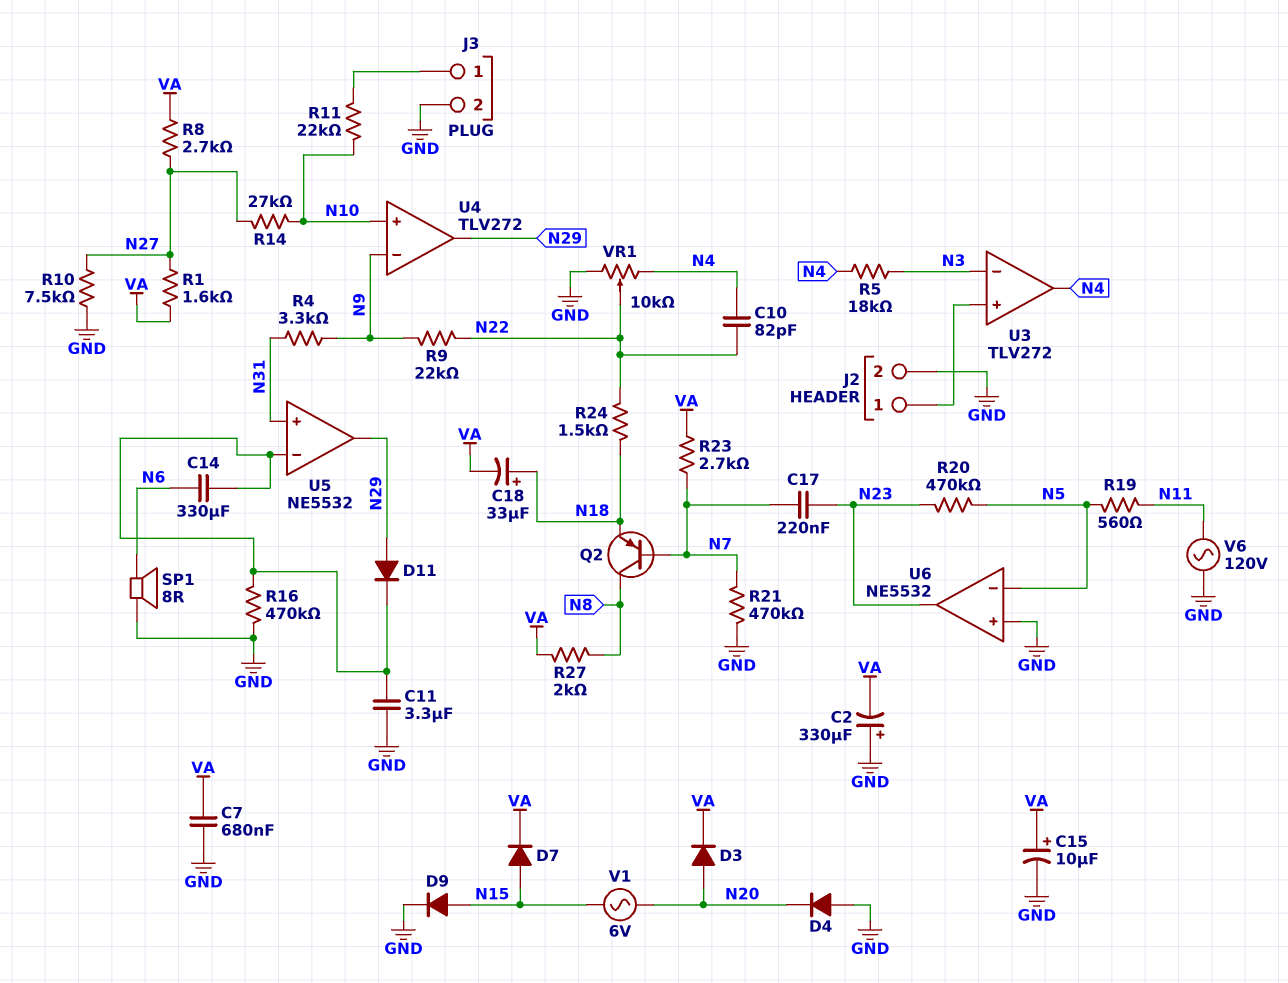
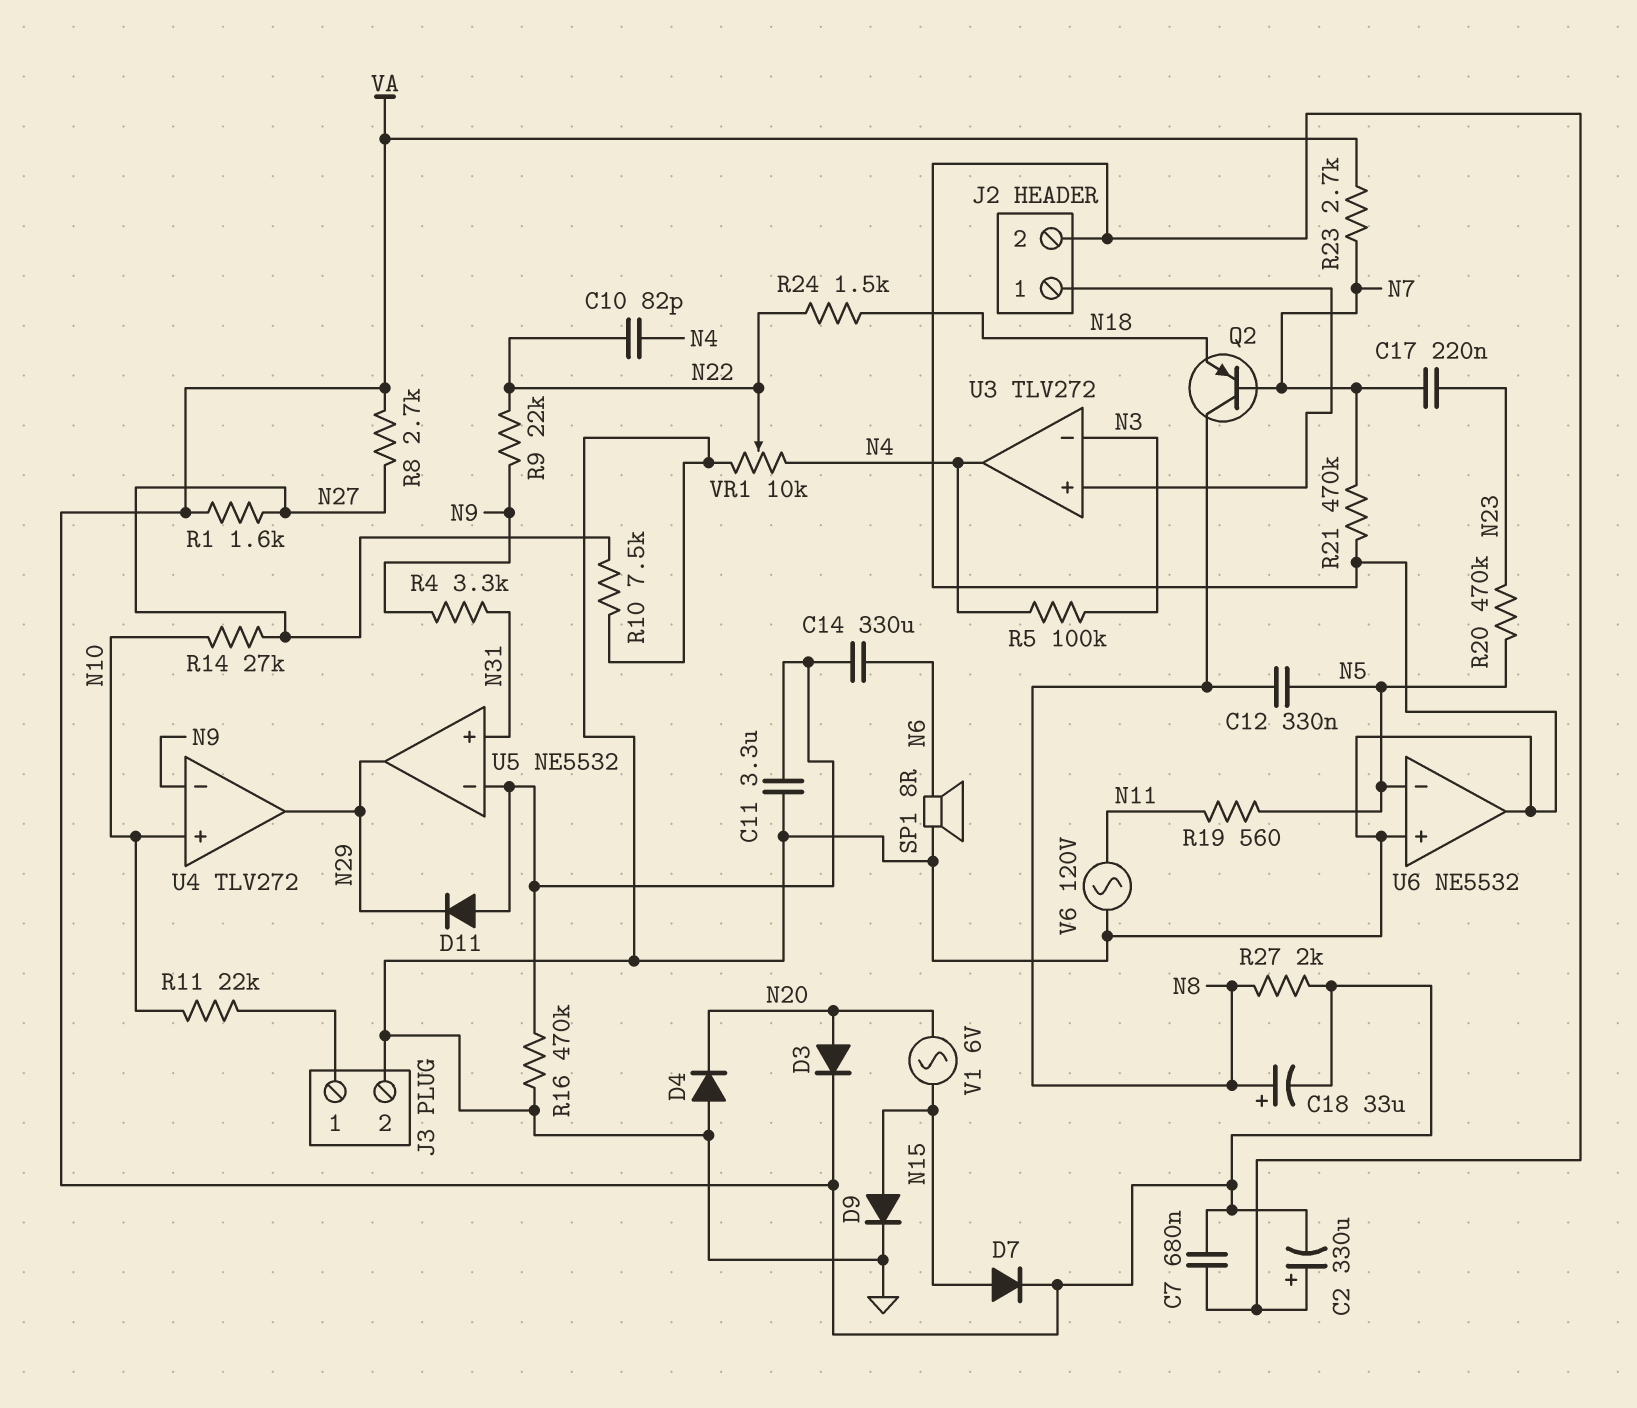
C12: none -> 330nF (N5, N8)
C15: 10uF (plus VA, minus GND) -> none
C18: 33uF (plus N18, minus VA) -> 33uF (plus N8, minus VA)
D11: diode (A N29, K U5/in-) -> diode (A U5/in-, K N29)
R5: 18k (N3, N4) -> 100k (N3, N4)
U6 pin out: N23 -> GND

